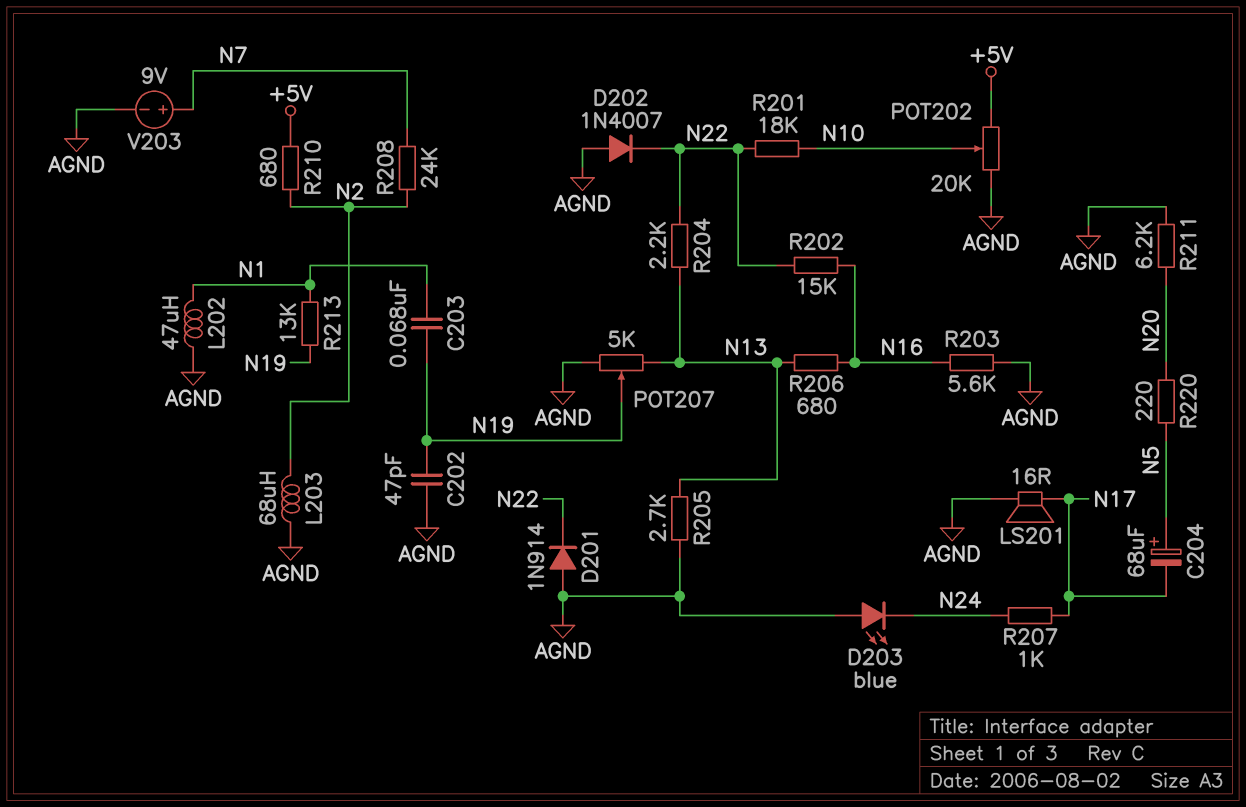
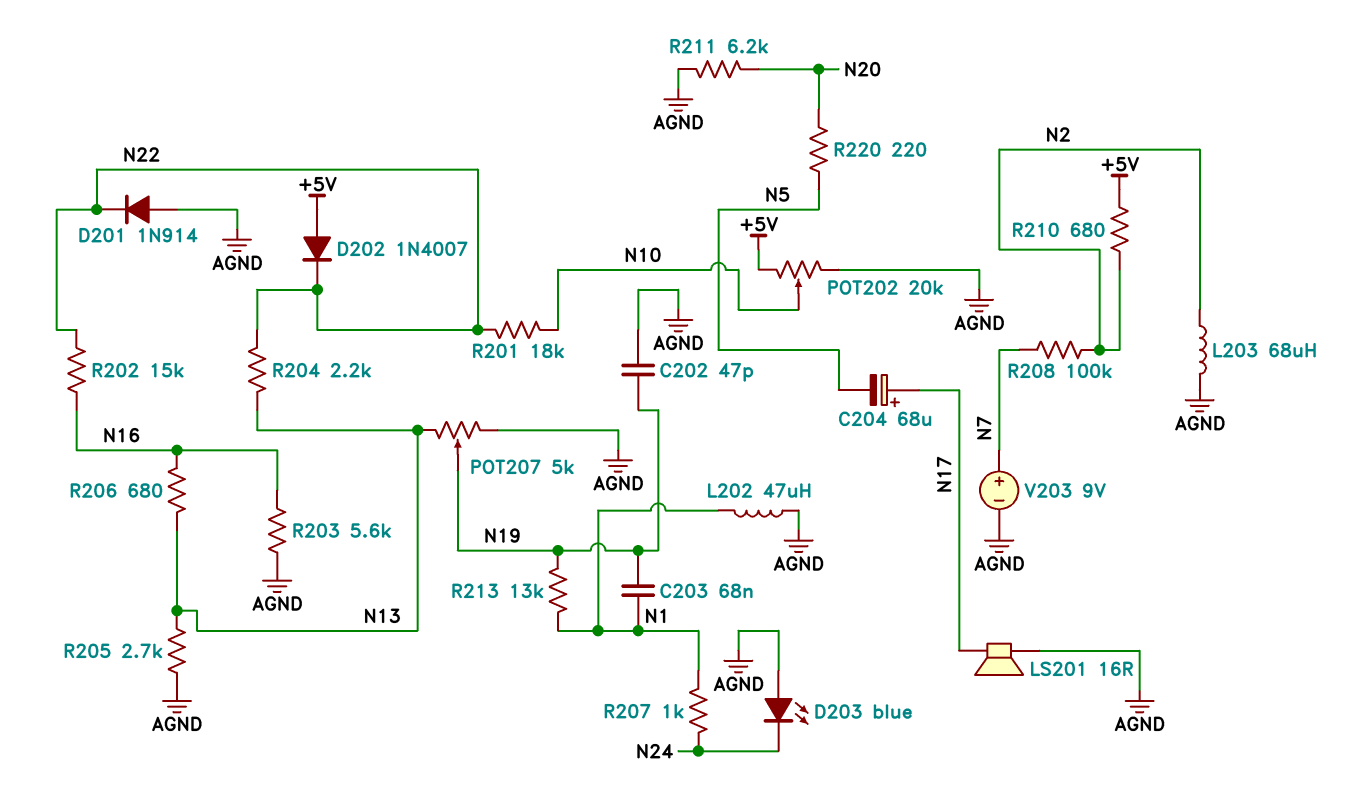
C204: 68uF (plus N5, minus N17) -> 68uF (plus N17, minus N5)
D202: diode 1N4007 (A AGND, K N22) -> diode 1N4007 (A +5V, K N22)
R207: 1k (N17, N24) -> 1k (N1, N24)
R208: 24k (N2, N7) -> 100k (N2, N7)

